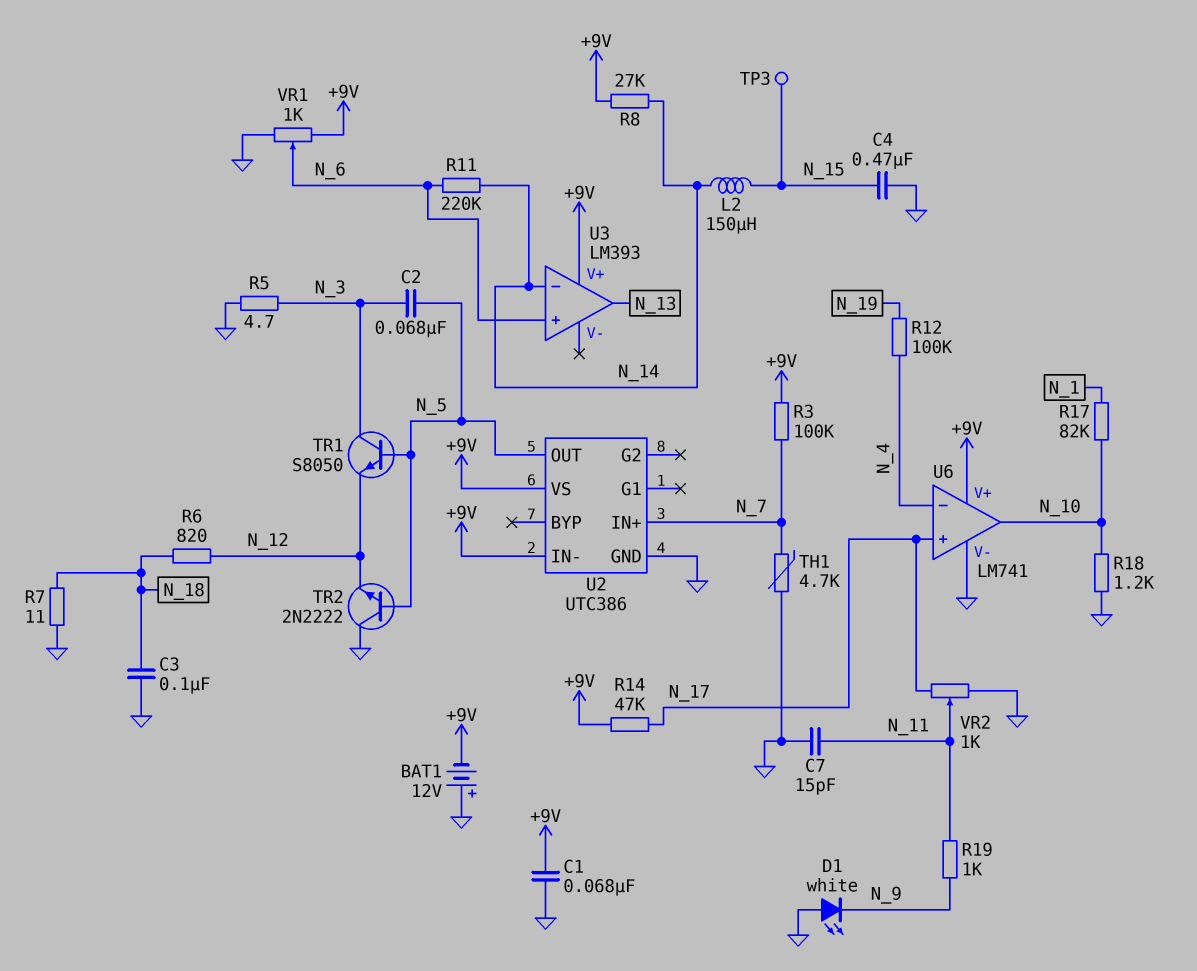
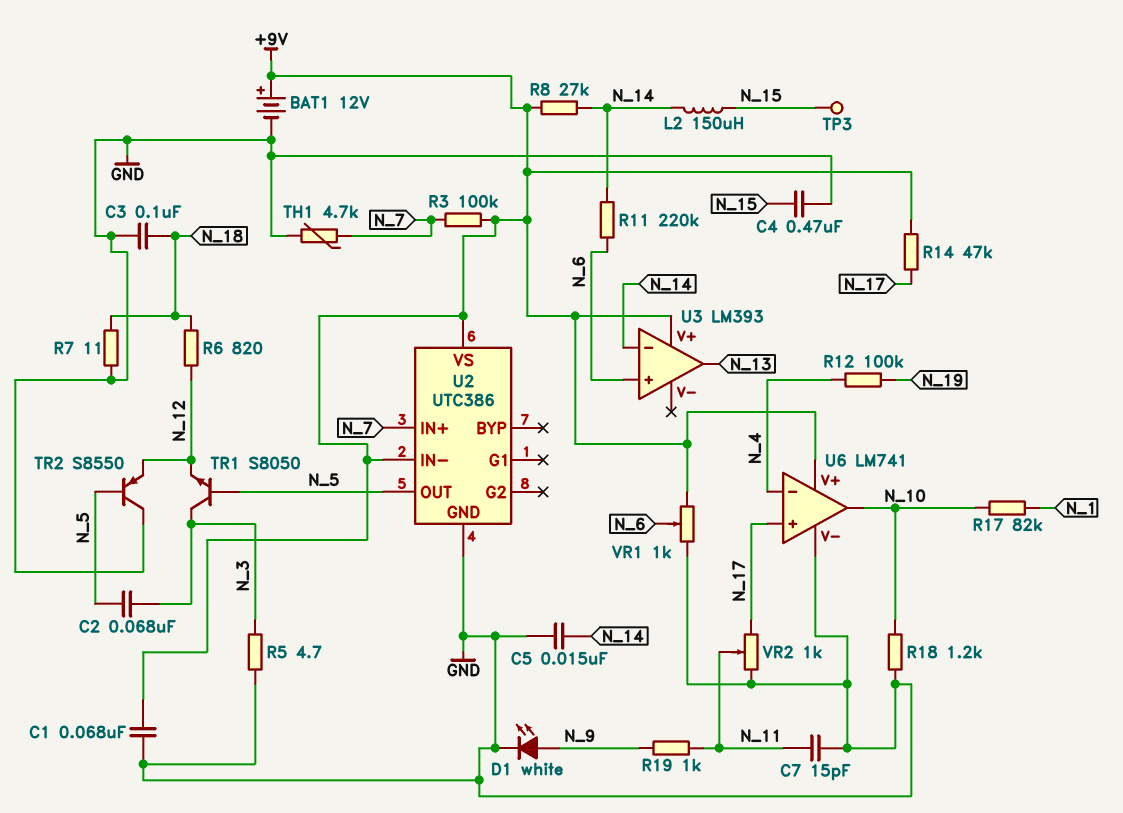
BAT1: 12V (plus GND, minus +9V) -> 12V (plus +9V, minus GND)
C5: none -> 15nF (GND, N_14)
D1: LED white (A GND, K N_9) -> LED white (A N_9, K GND)
TR2: NPN 2N2222 (B N_5, C GND, E N_12) -> PNP S8550 (B N_5, C GND, E N_12)

